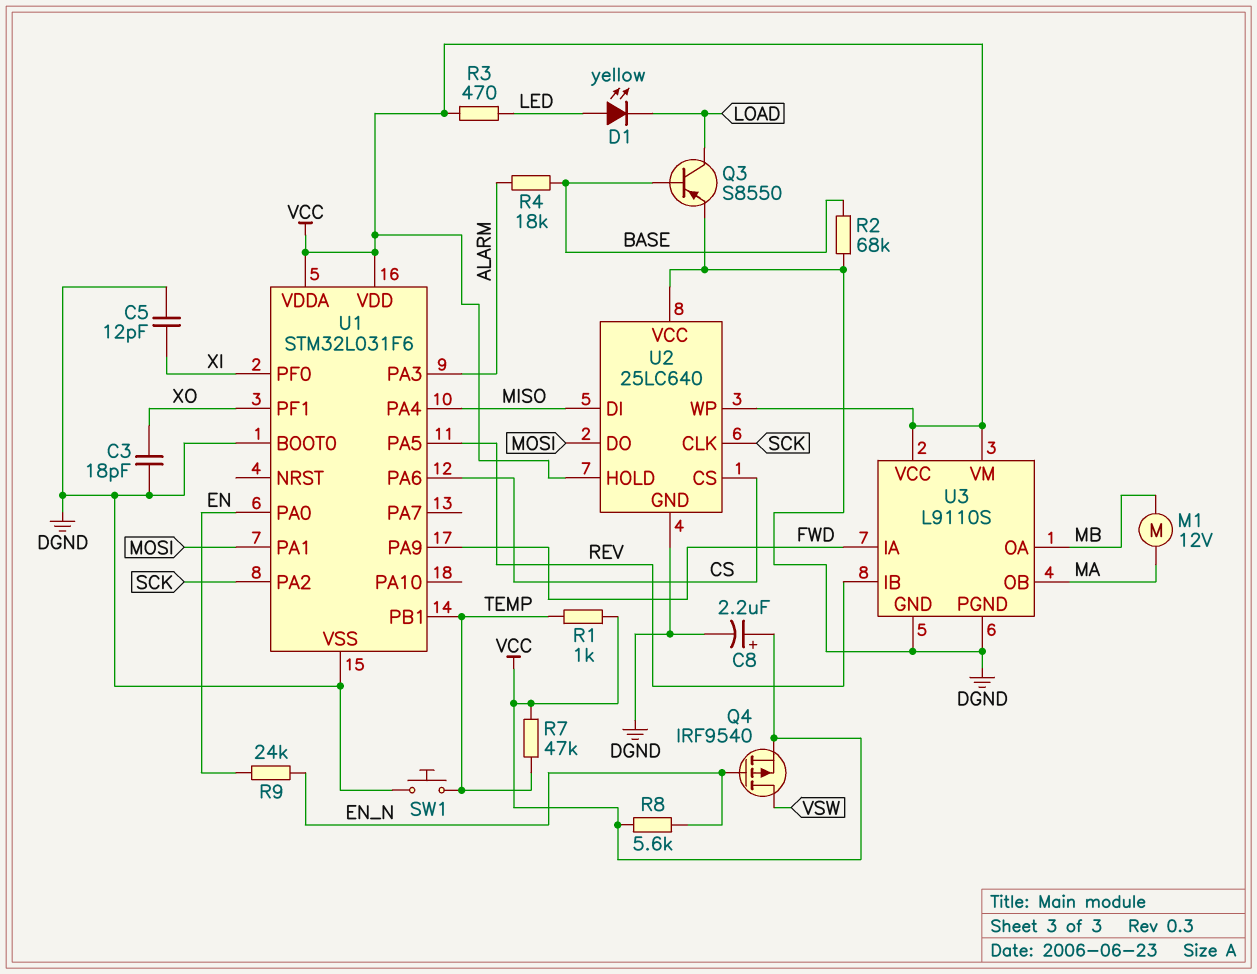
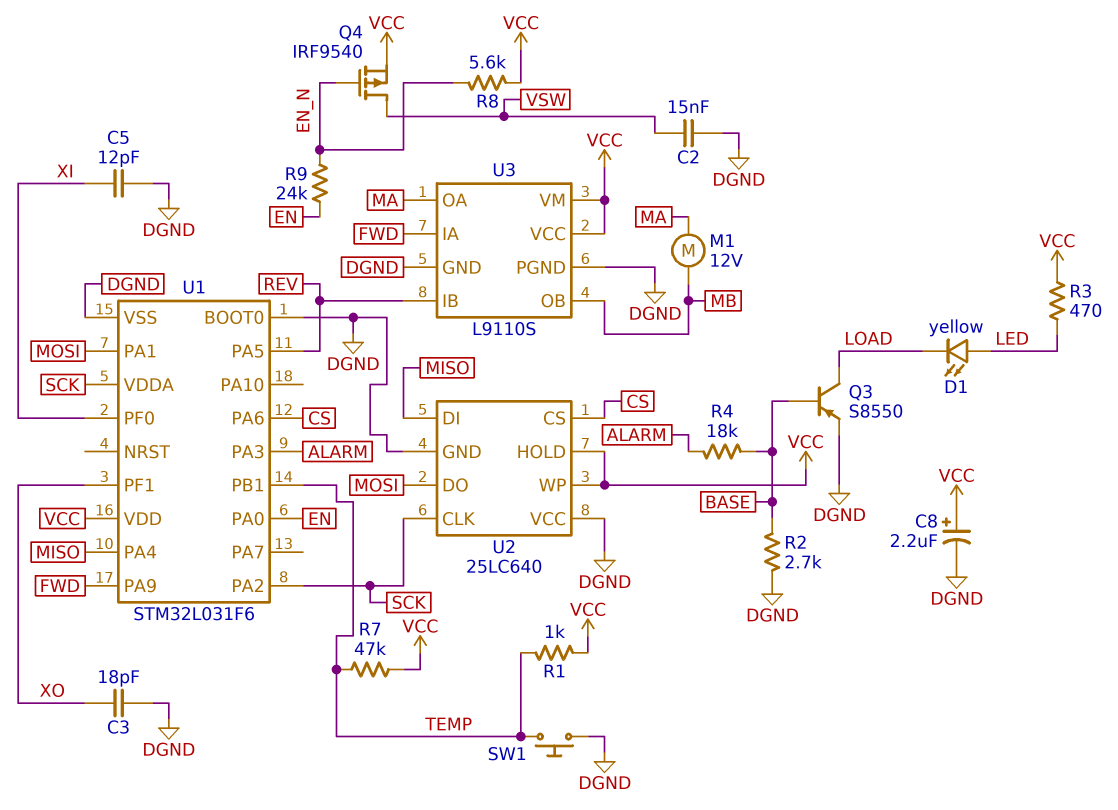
C2: none -> 15nF (DGND, VSW)
R2: 68k (BASE, DGND) -> 2.7k (BASE, DGND)
U1 pin VDDA: VCC -> SCK
U3 pin OA: MB -> MA
U3 pin OB: MA -> MB

